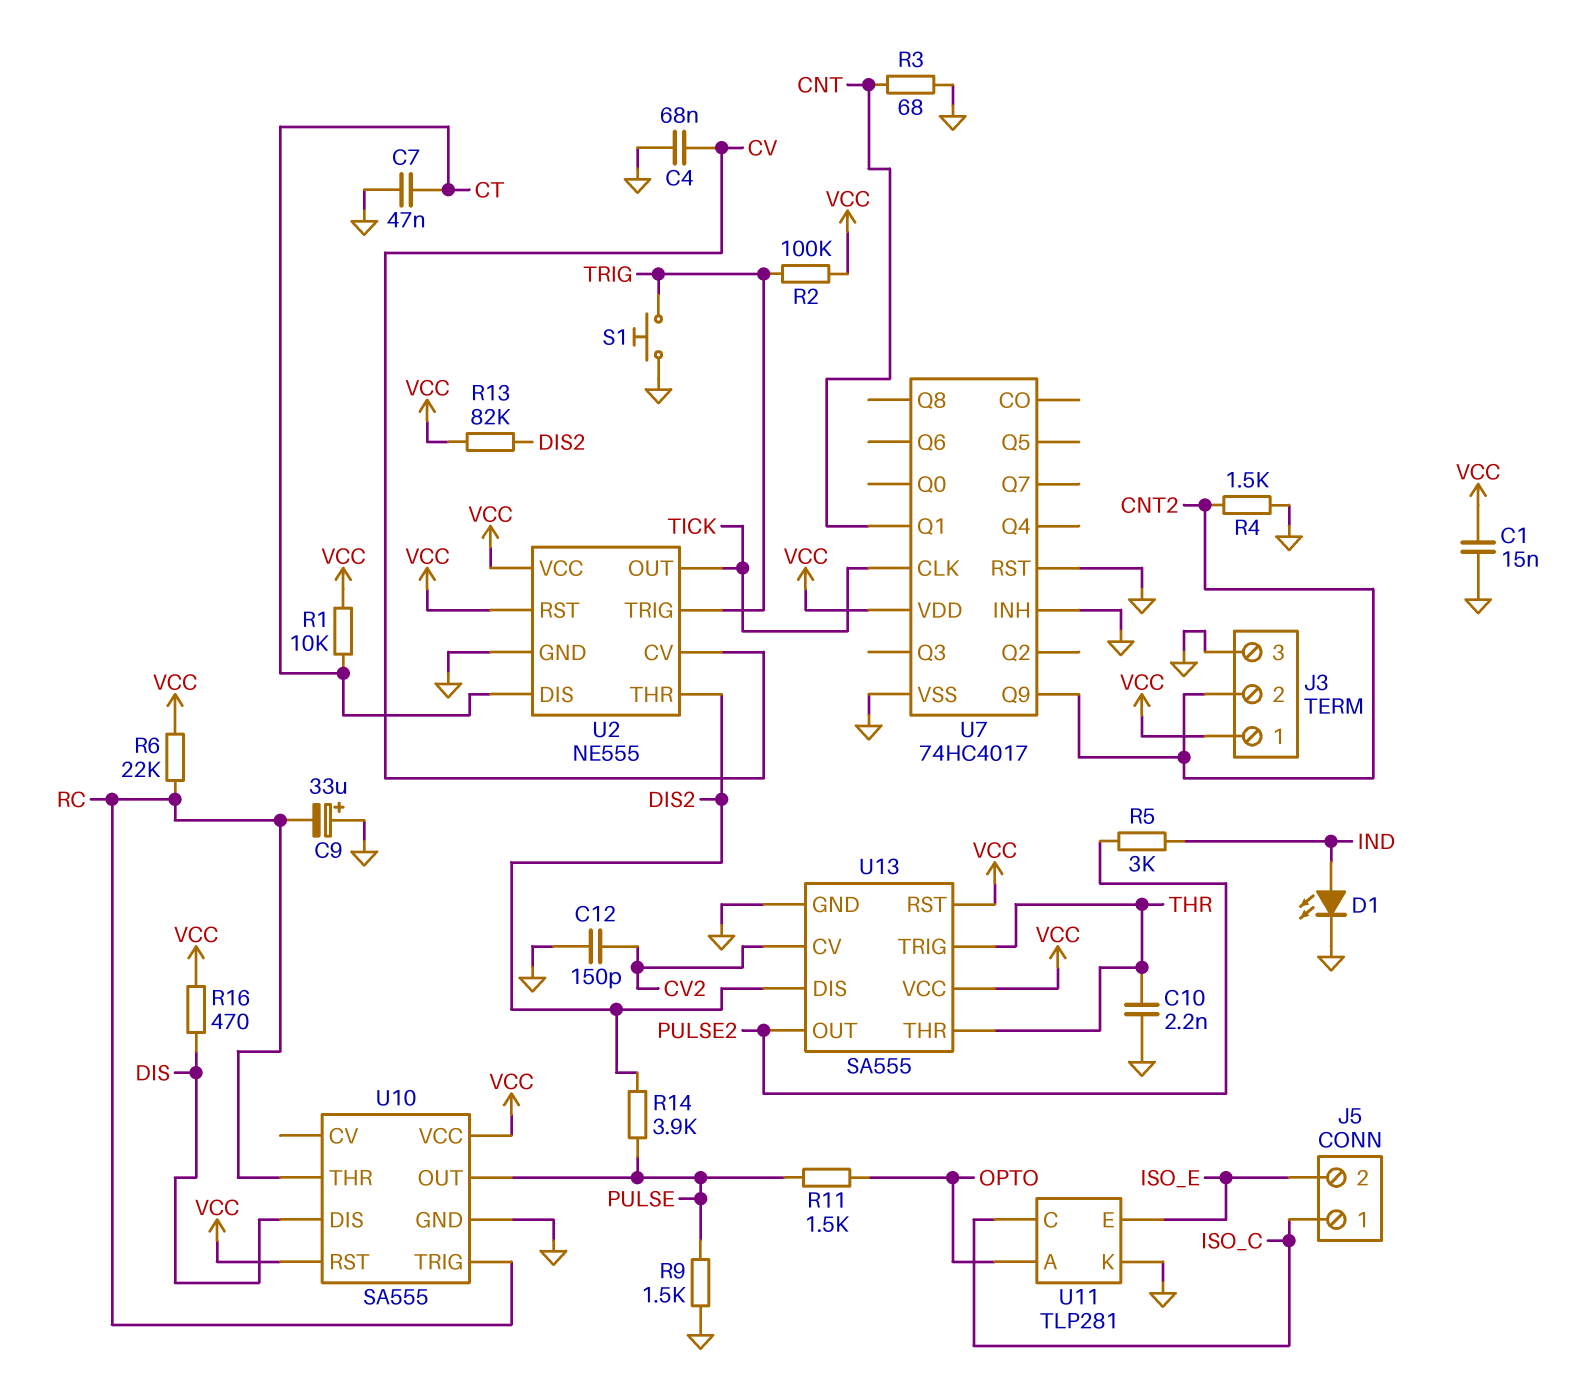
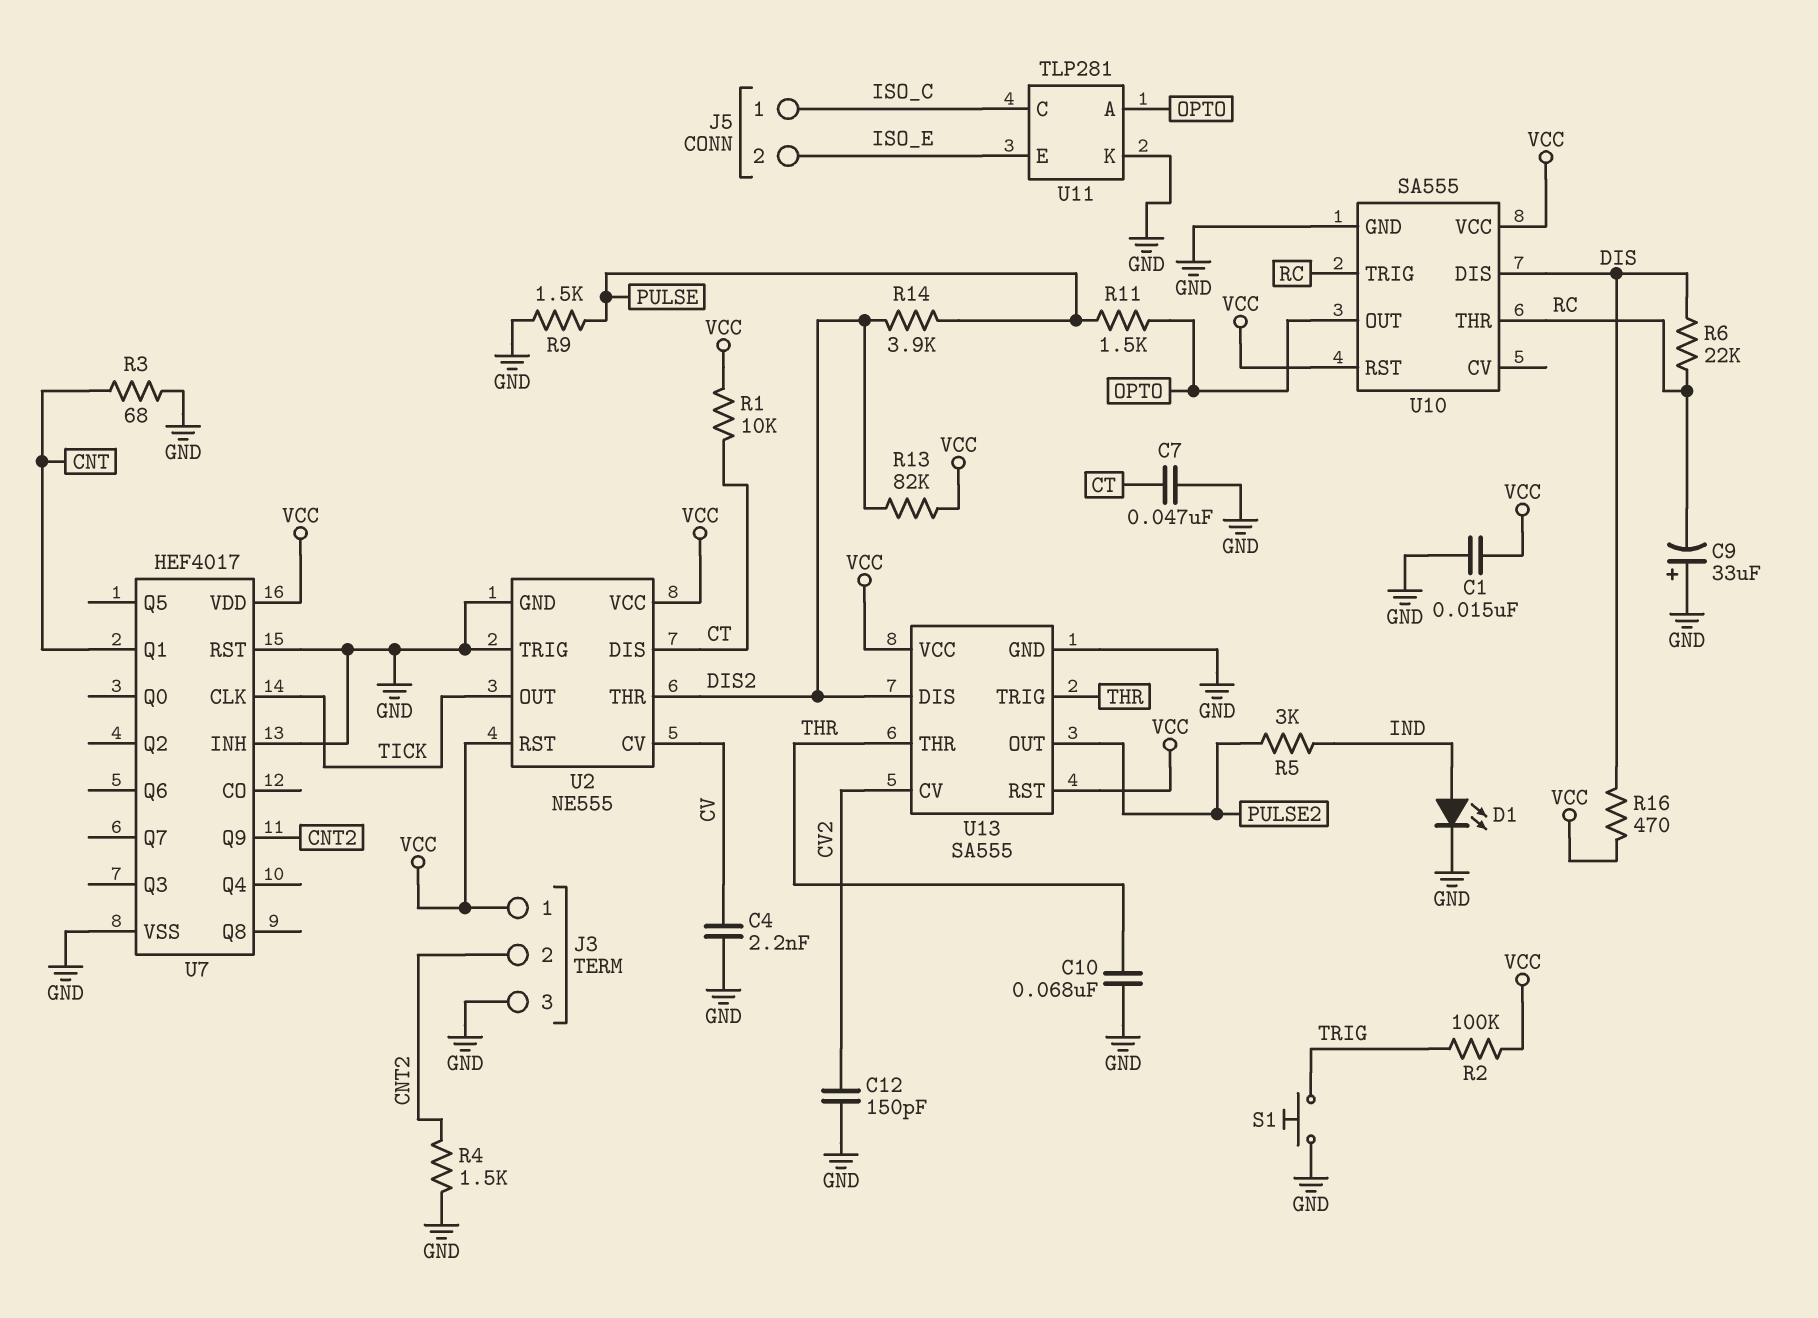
C4: 68nF (CV, GND) -> 2.2nF (CV, GND)
C10: 2.2nF (GND, THR) -> 68nF (GND, THR)
R6: 22k (RC, VCC) -> 22k (DIS, RC)
U2 pin TRIG: TRIG -> GND
U7: 74HC4017 -> HEF4017
U10 pin OUT: PULSE -> OPTO

